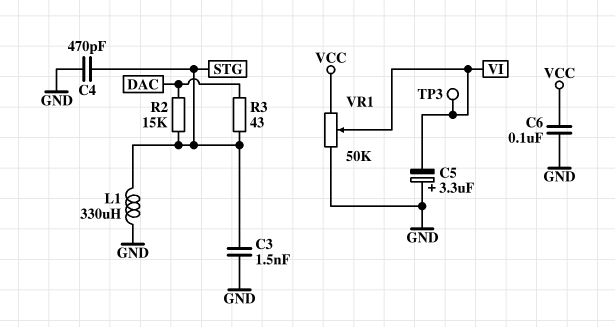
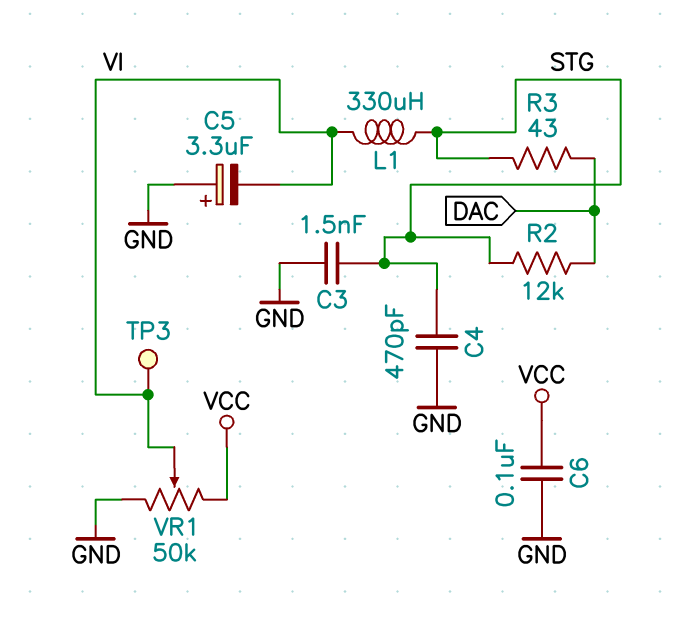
L1: 330uH (GND, STG) -> 330uH (STG, VI)
R2: 15k (DAC, STG) -> 12k (DAC, STG)

